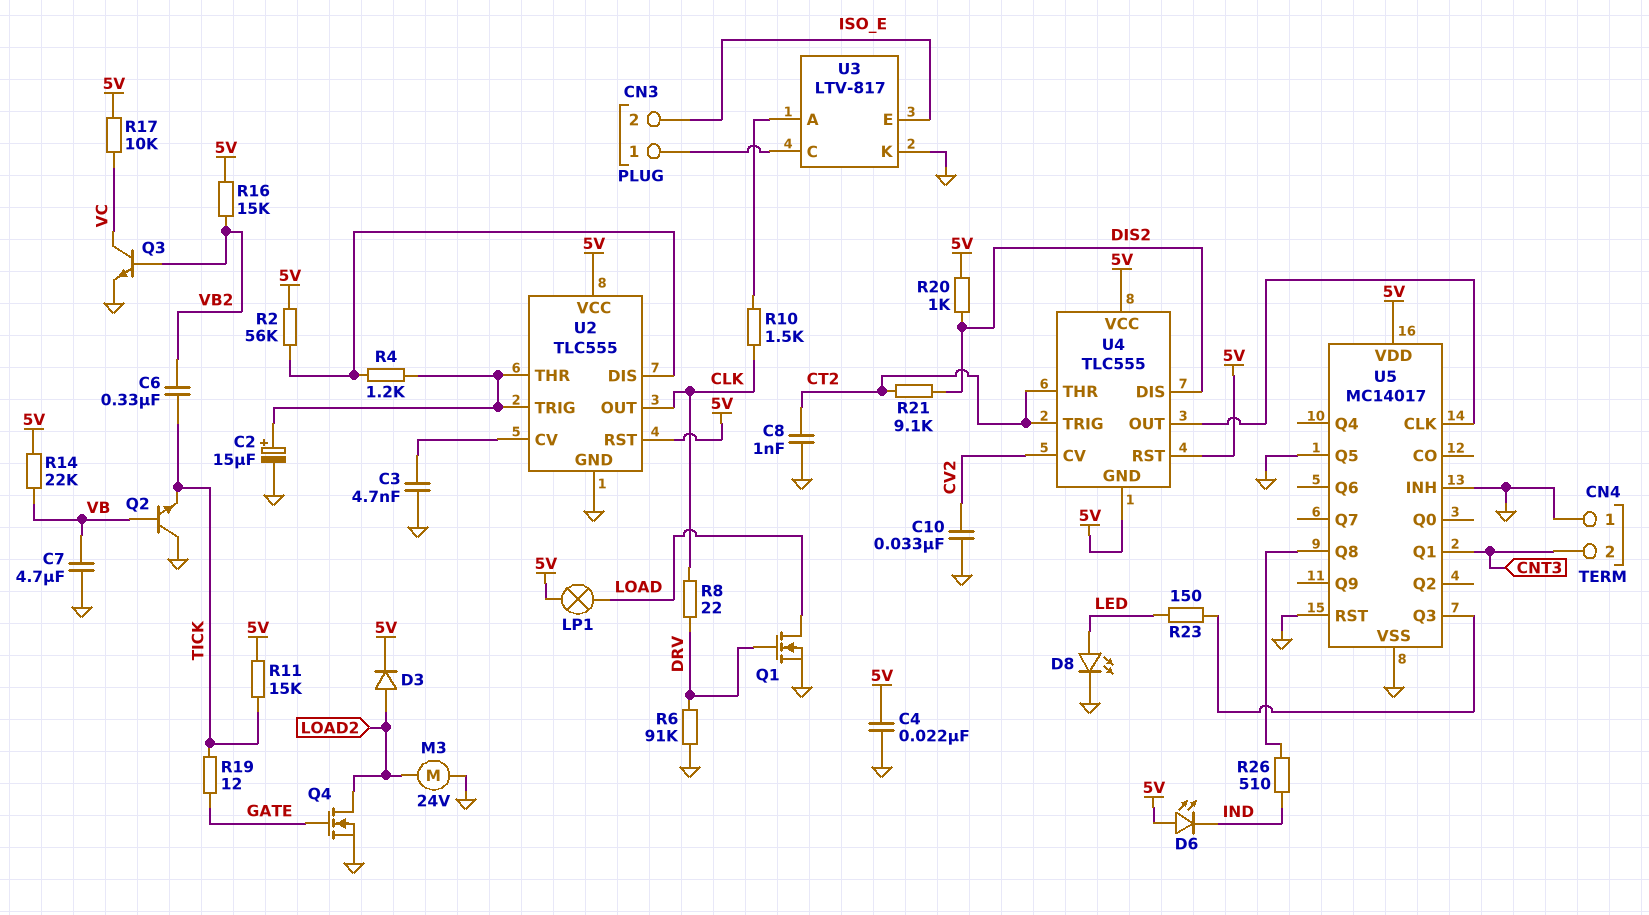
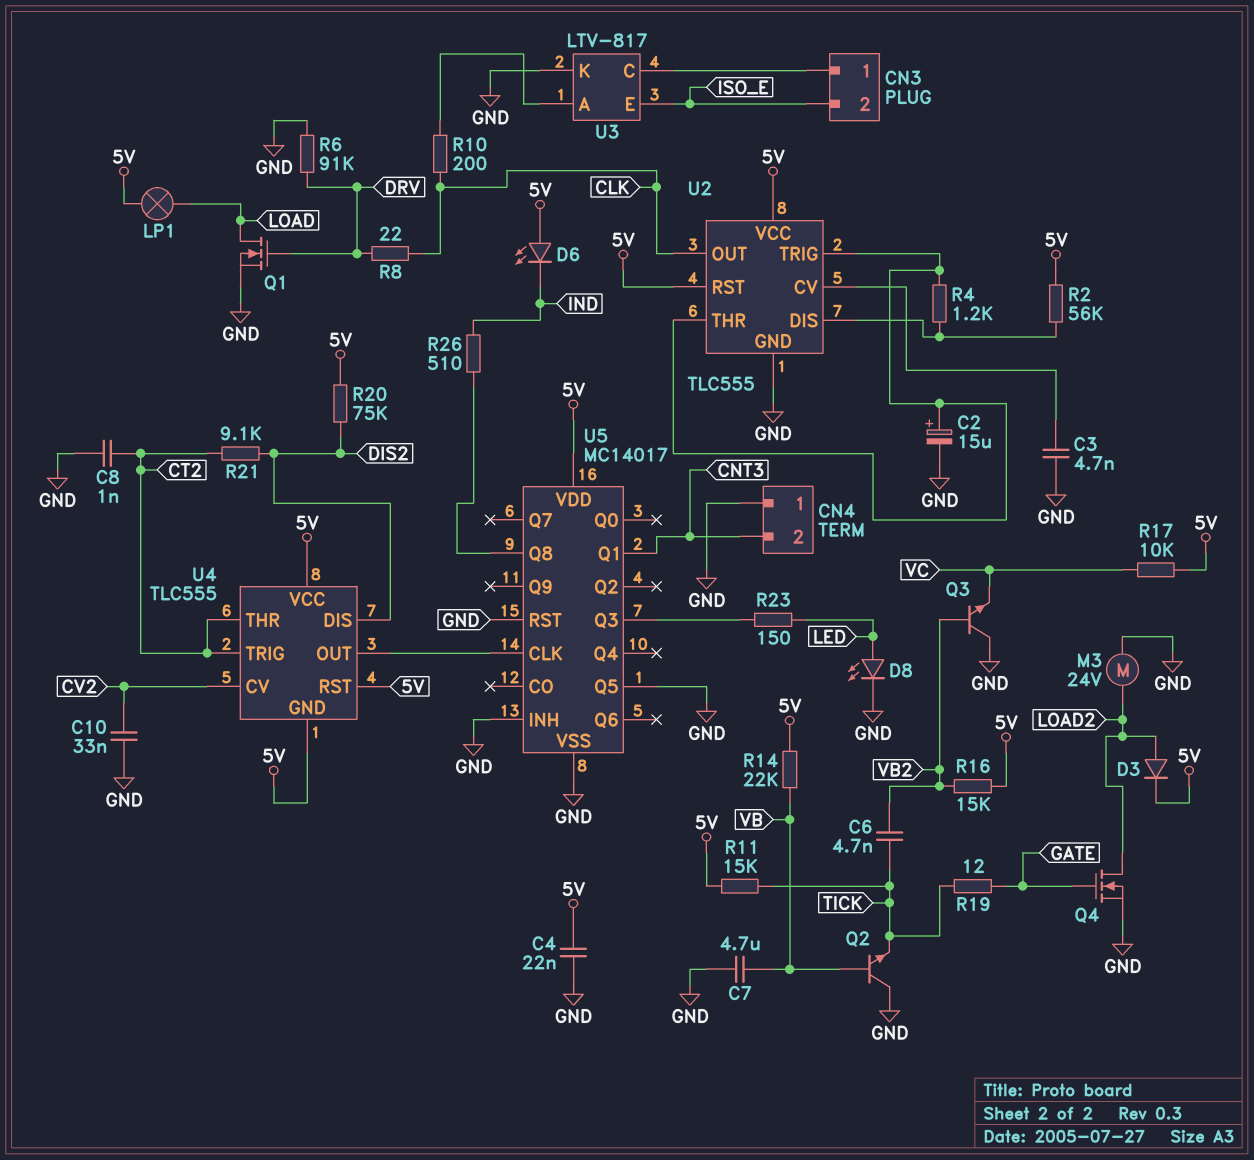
C6: 330nF (TICK, VB2) -> 4.7nF (TICK, VB2)
Q3: NPN (B VB2, C VC, E GND) -> NPN (B VB2, C GND, E VC)
R10: 1.5k (CLK, U3/A) -> 200 (CLK, U3/A)
R20: 1k (5V, DIS2) -> 75k (5V, DIS2)

